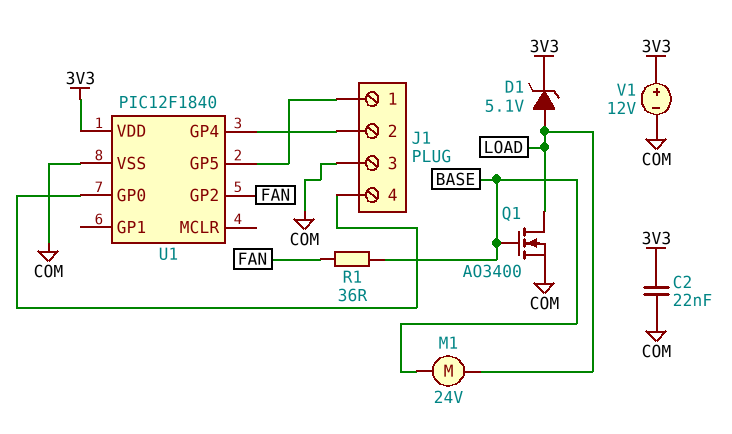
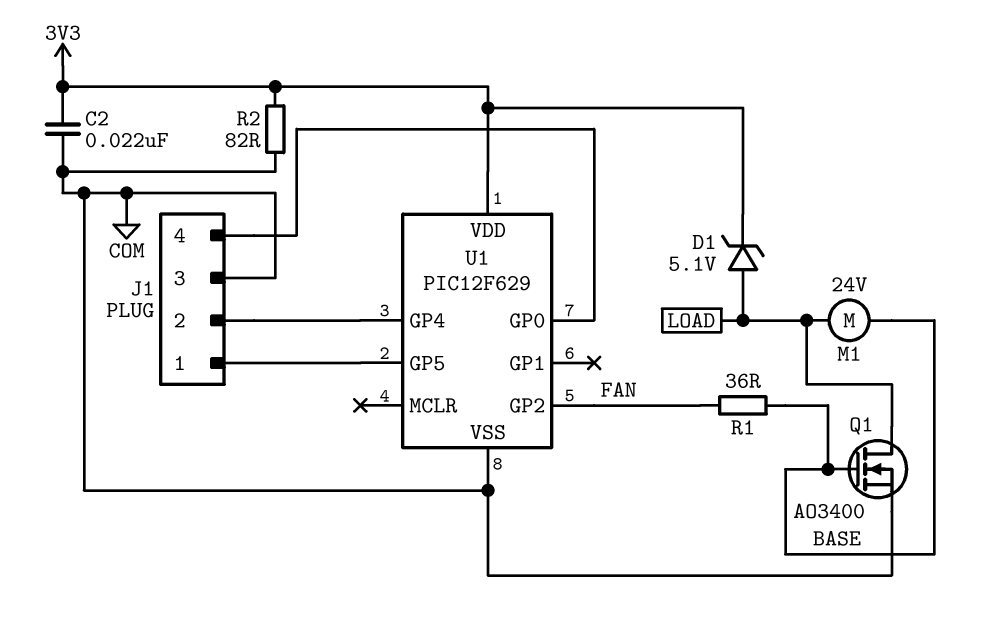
R2: none -> 82 (3V3, COM)
U1: PIC12F1840 -> PIC12F629
V1: 12V (plus 3V3, minus COM) -> none

